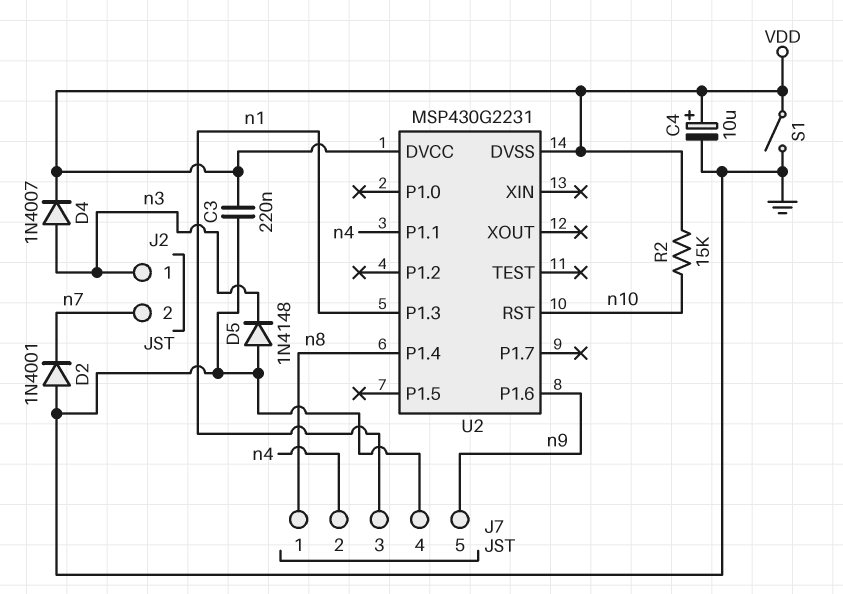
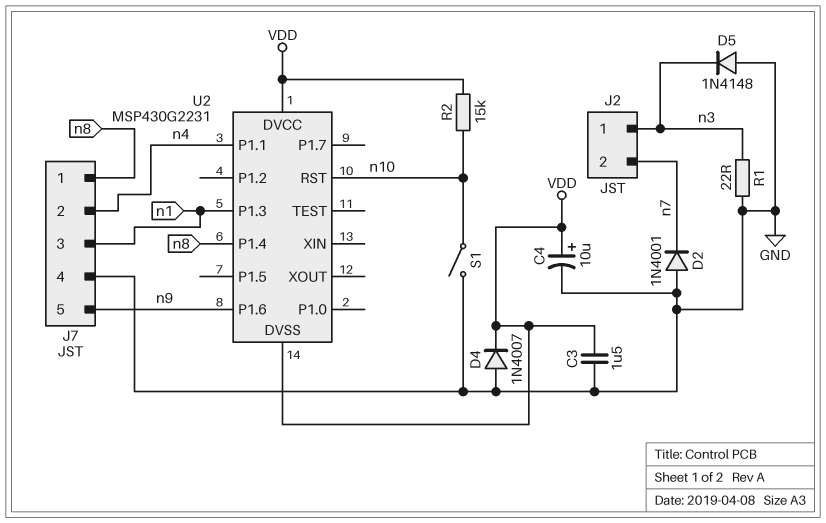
C3: 220nF (GND, VDD) -> 1.5uF (GND, VDD)
D4: diode 1N4007 (A n3, K VDD) -> diode 1N4007 (A GND, K VDD)
R1: none -> 22 (GND, n3)
S1: switch (GND, VDD) -> switch (GND, n10)

